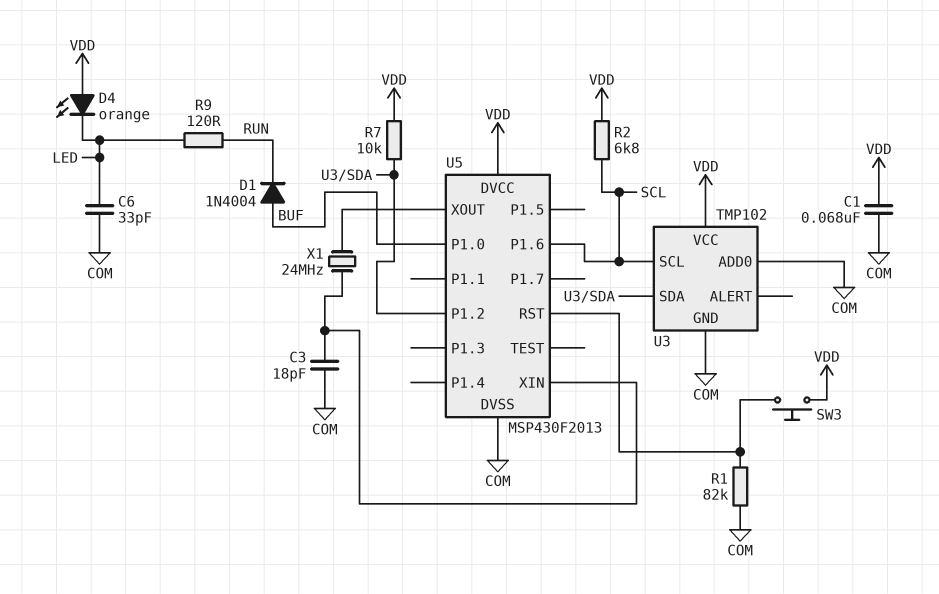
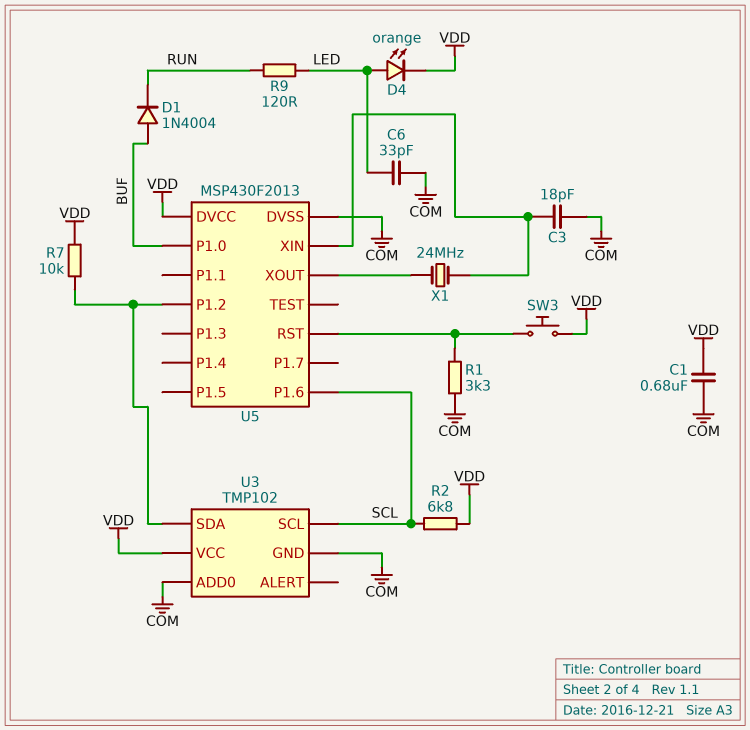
C1: 68nF (COM, VDD) -> 680nF (COM, VDD)
D4: LED orange (A VDD, K LED) -> LED orange (A LED, K VDD)
R1: 82k (COM, U5/RST) -> 3.3k (COM, U5/RST)

